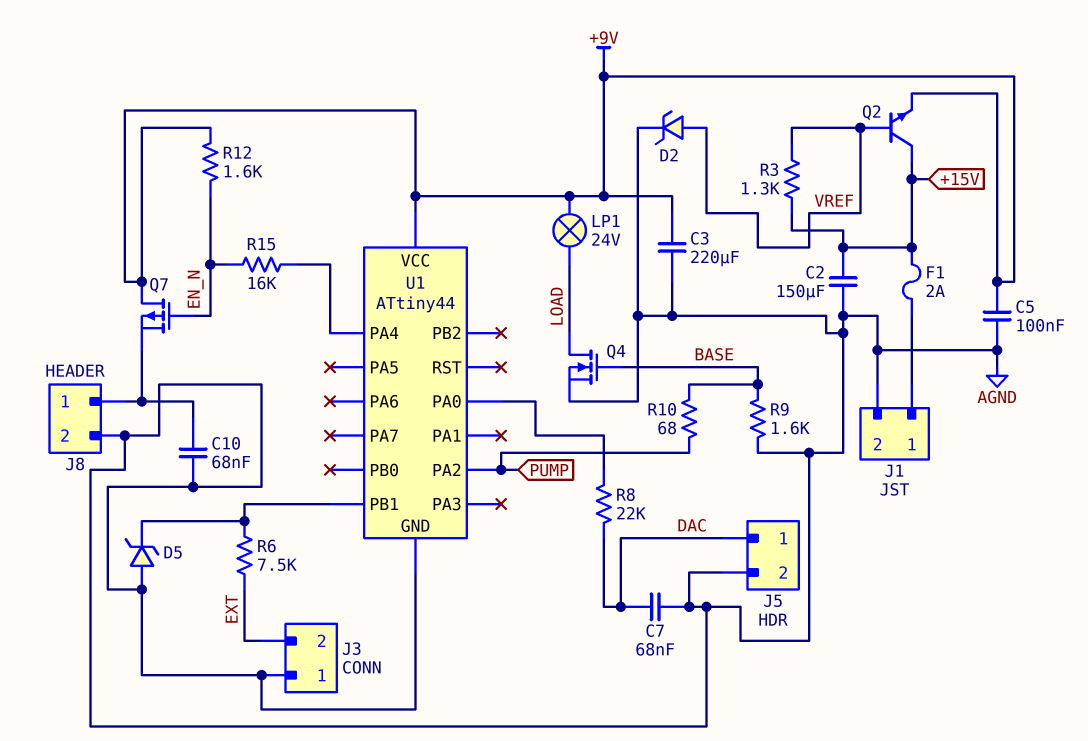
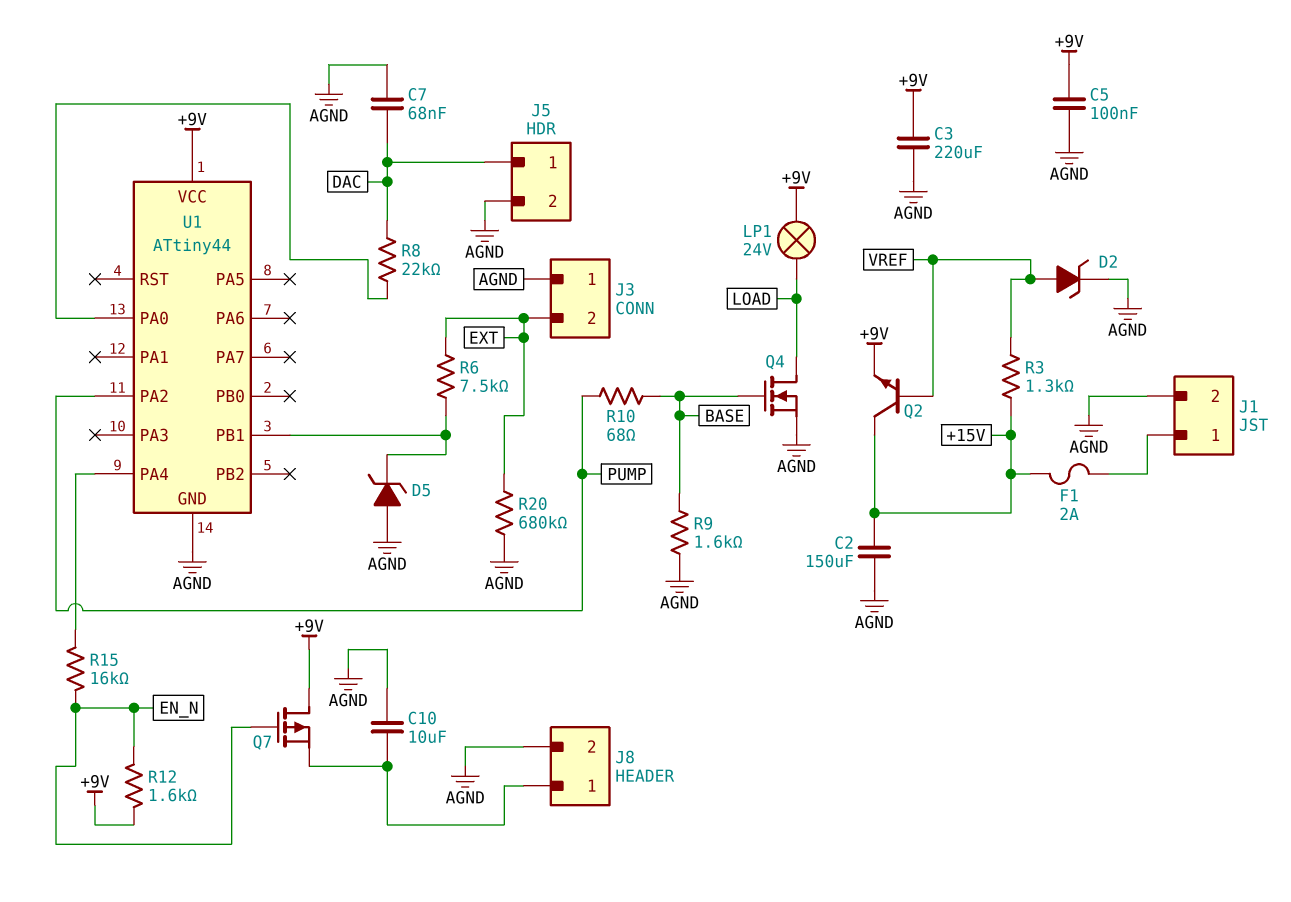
C10: 68nF (AGND, J8/1) -> 10uF (AGND, J8/1)
R20: none -> 680k (AGND, EXT)

